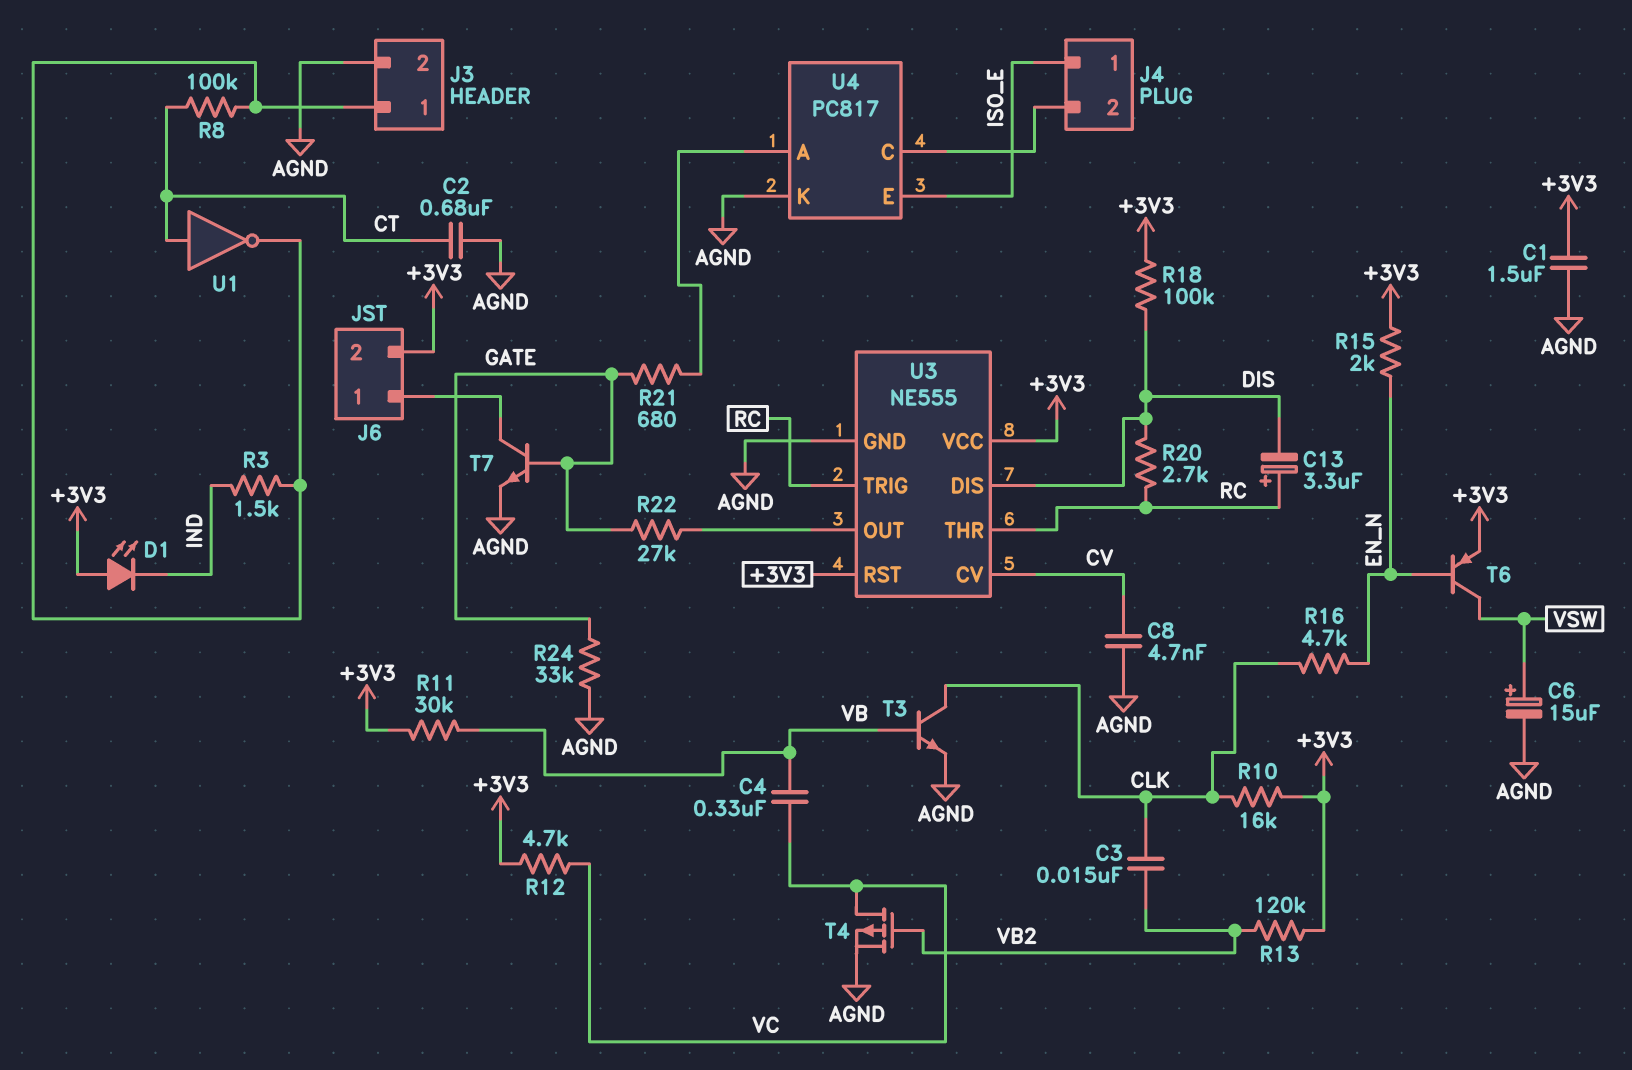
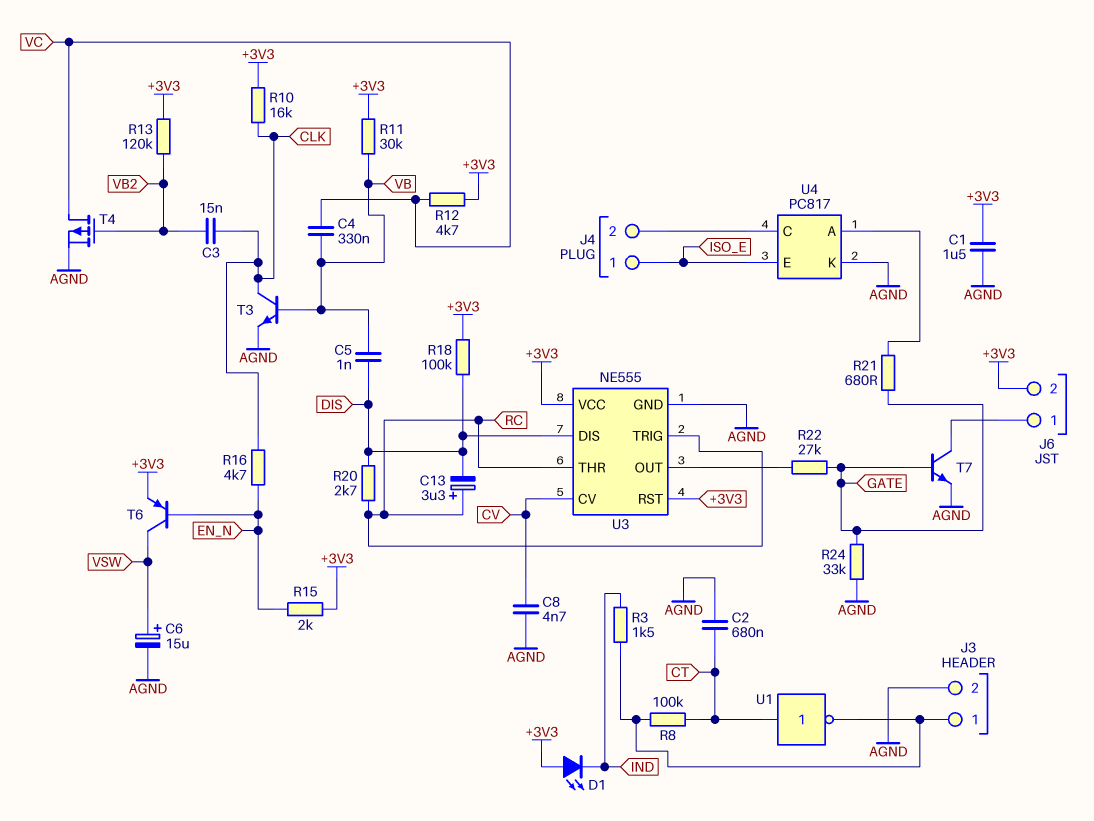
C5: none -> 1nF (DIS, VB)

